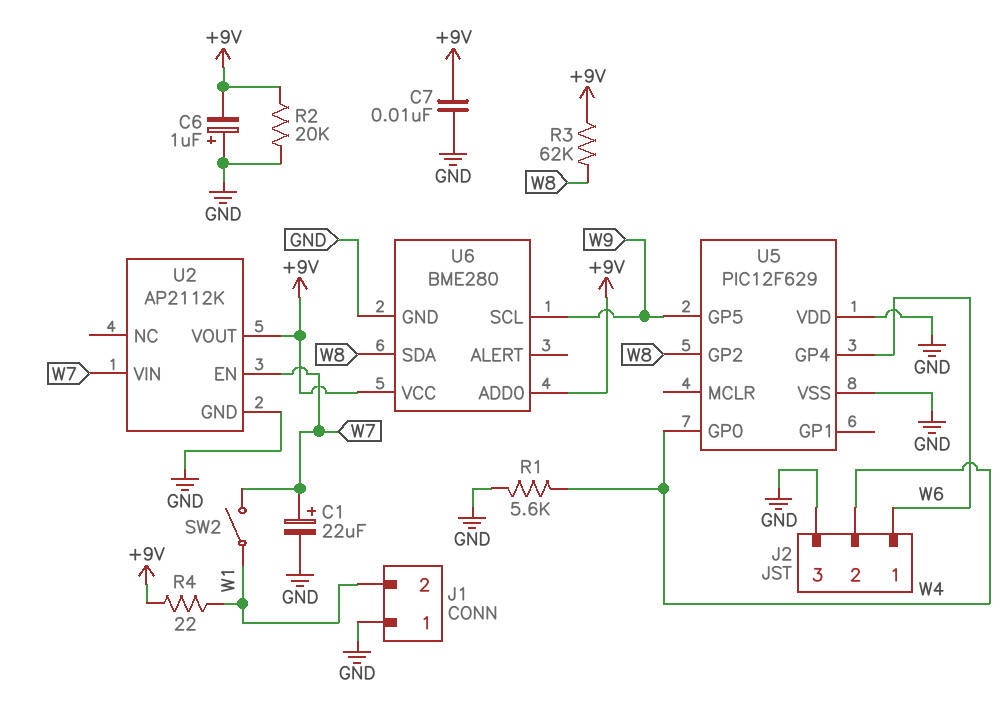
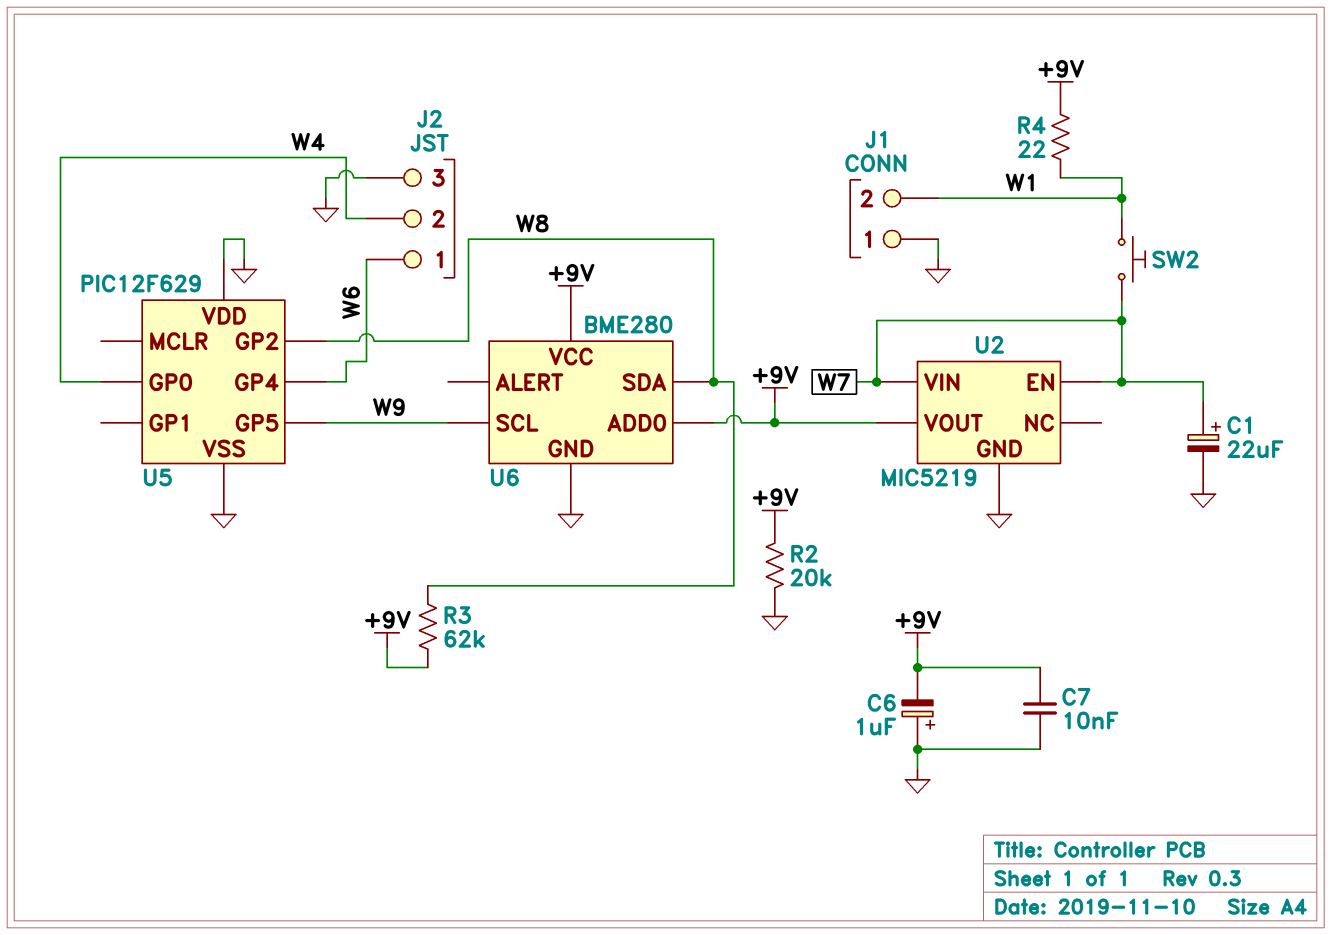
R1: 5.6k (GND, W4) -> none
SW2: switch (W1, W7) -> button (W1, W7)
U2: AP2112K -> MIC5219

